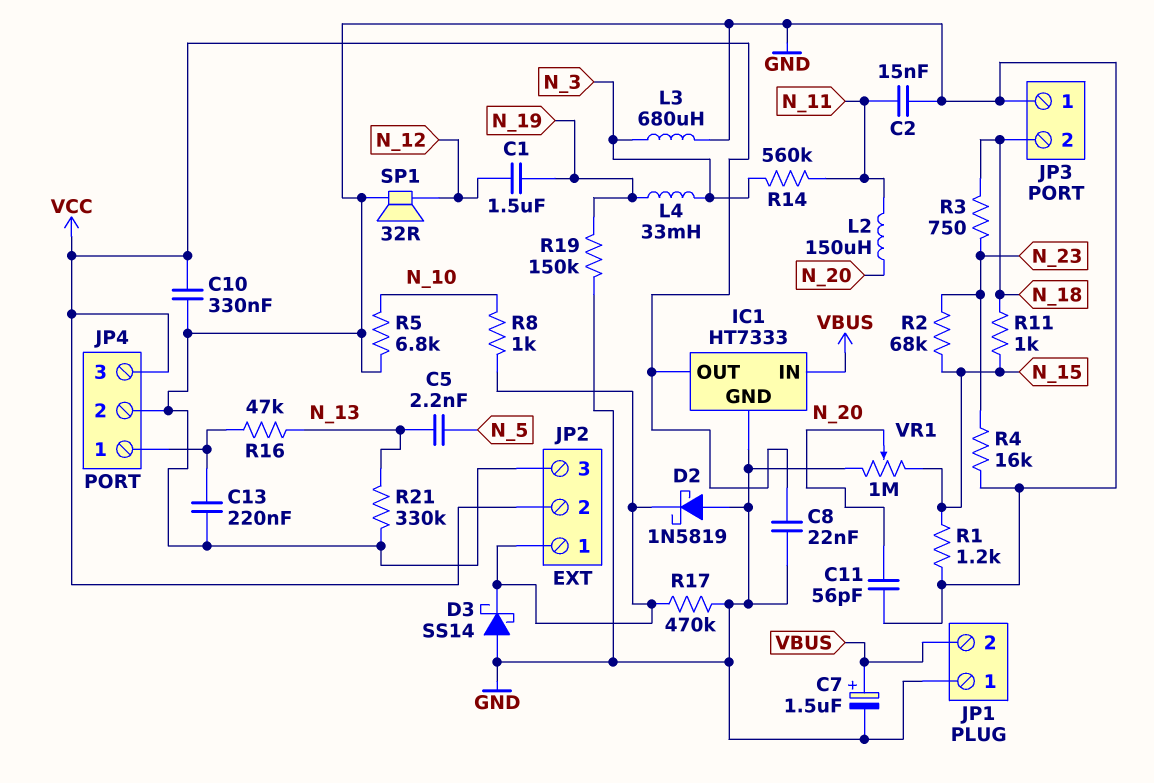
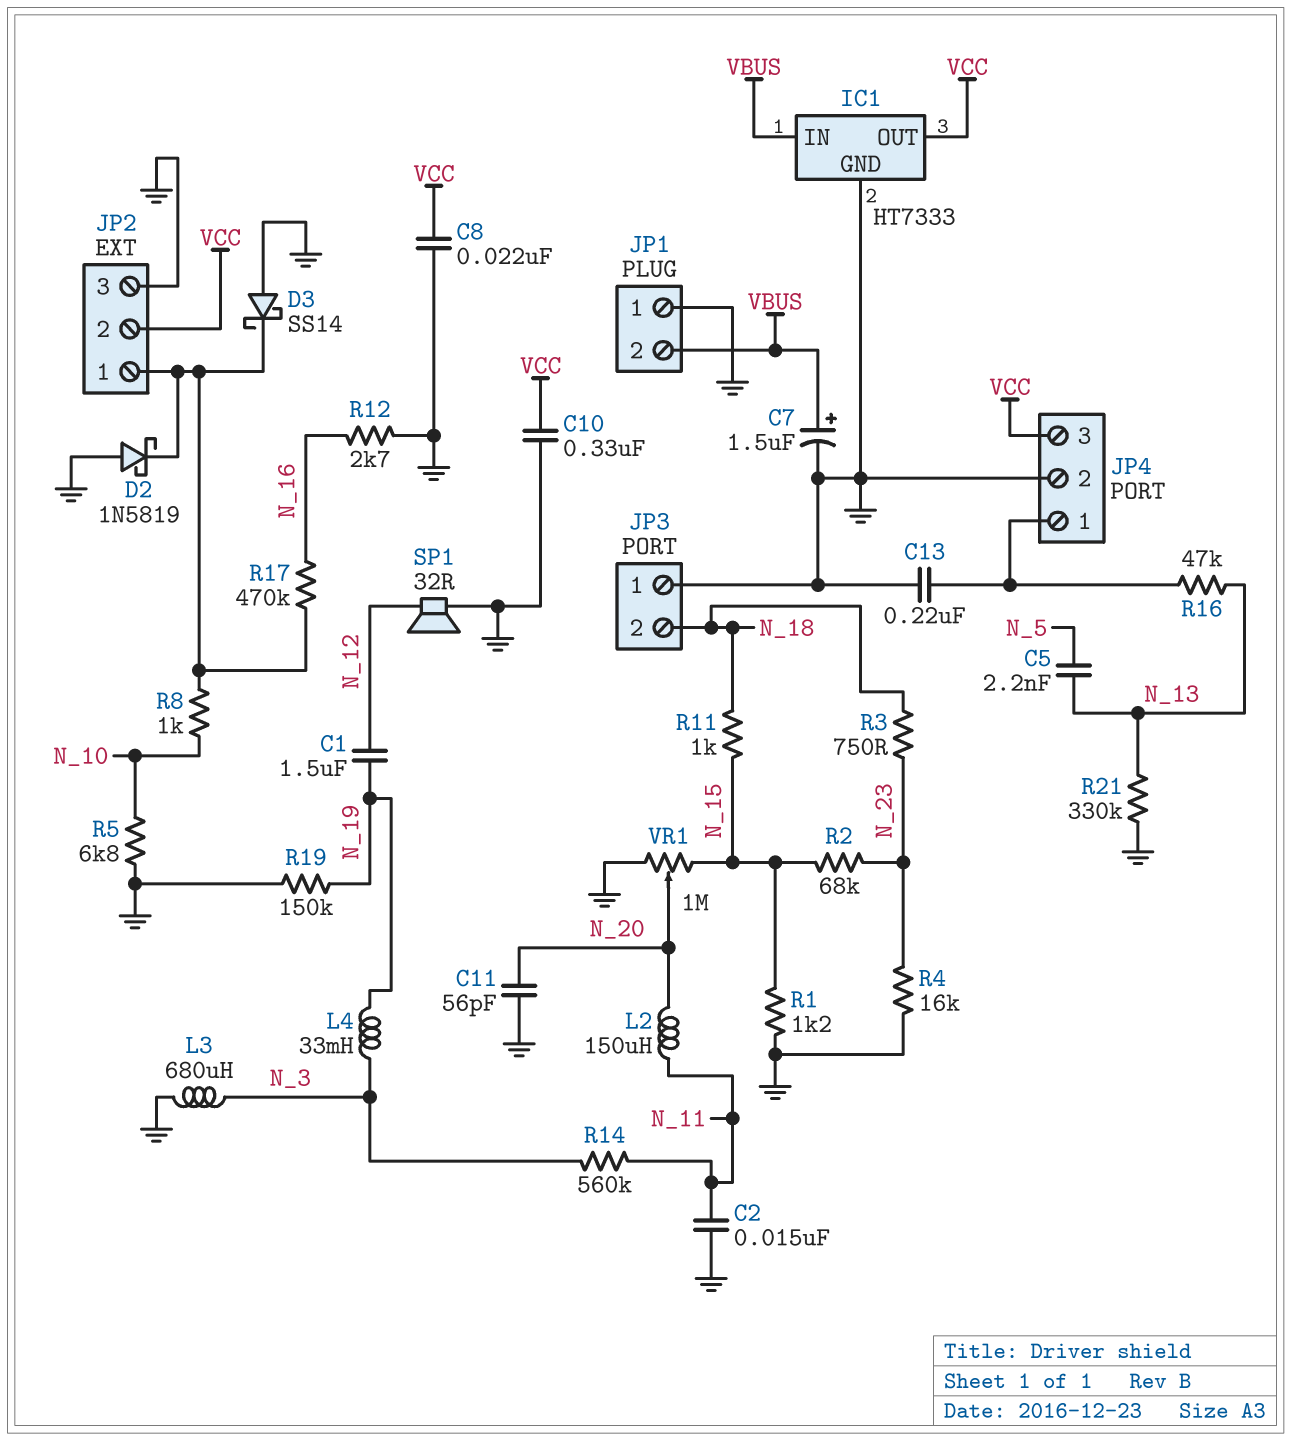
R12: none -> 2.7k (GND, N_16)
R17: 470k (GND, JP2/1) -> 470k (JP2/1, N_16)

